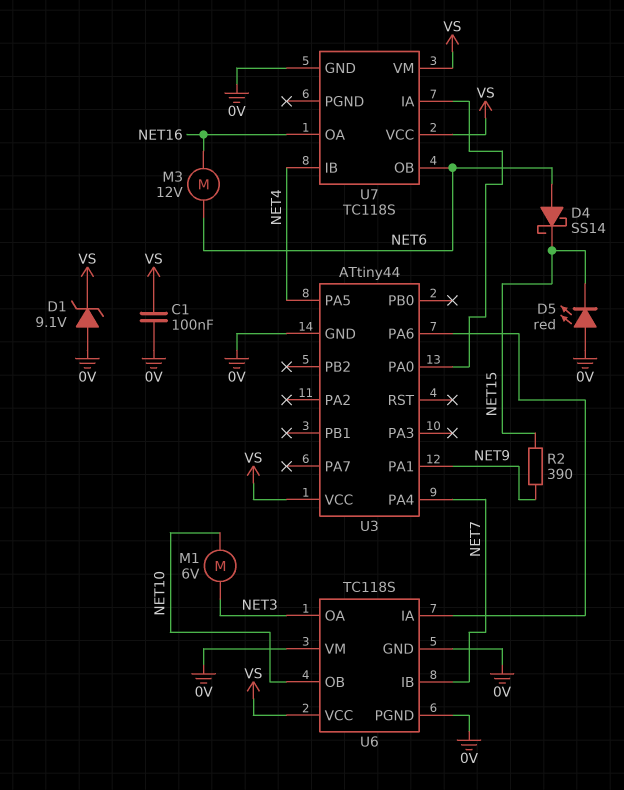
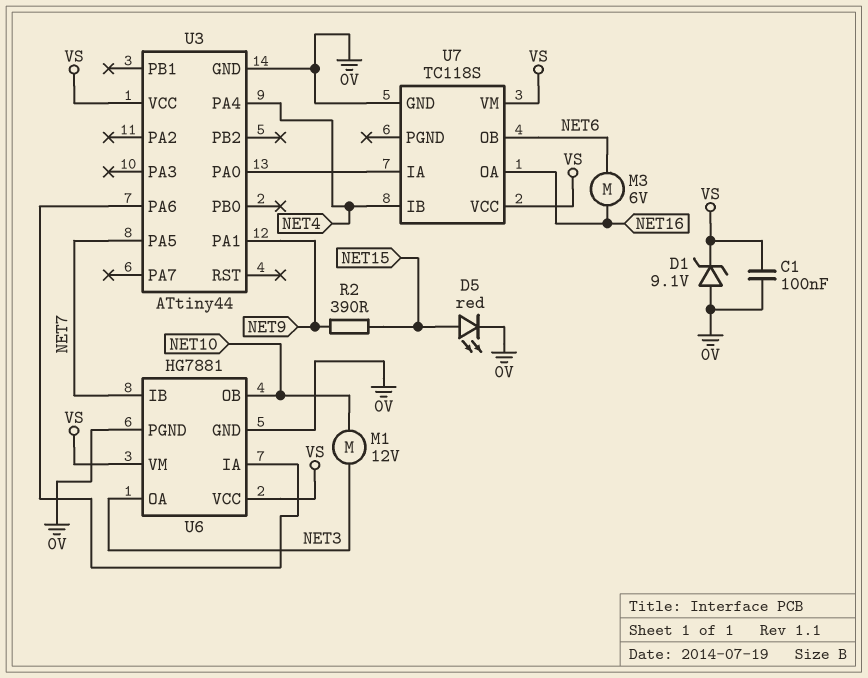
D4: schottky SS14 (A NET6, K NET15) -> none
D5: LED red (A 0V, K NET15) -> LED red (A NET15, K 0V)
M1: motor 6V (NET3, NET10) -> motor 12V (NET3, NET10)
M3: motor 12V (NET6, NET16) -> motor 6V (NET6, NET16)
U3 pin PA4: NET7 -> NET4
U3 pin PA5: NET4 -> NET7
U6: TC118S -> HG7881
U6 pin VM: 0V -> VS

